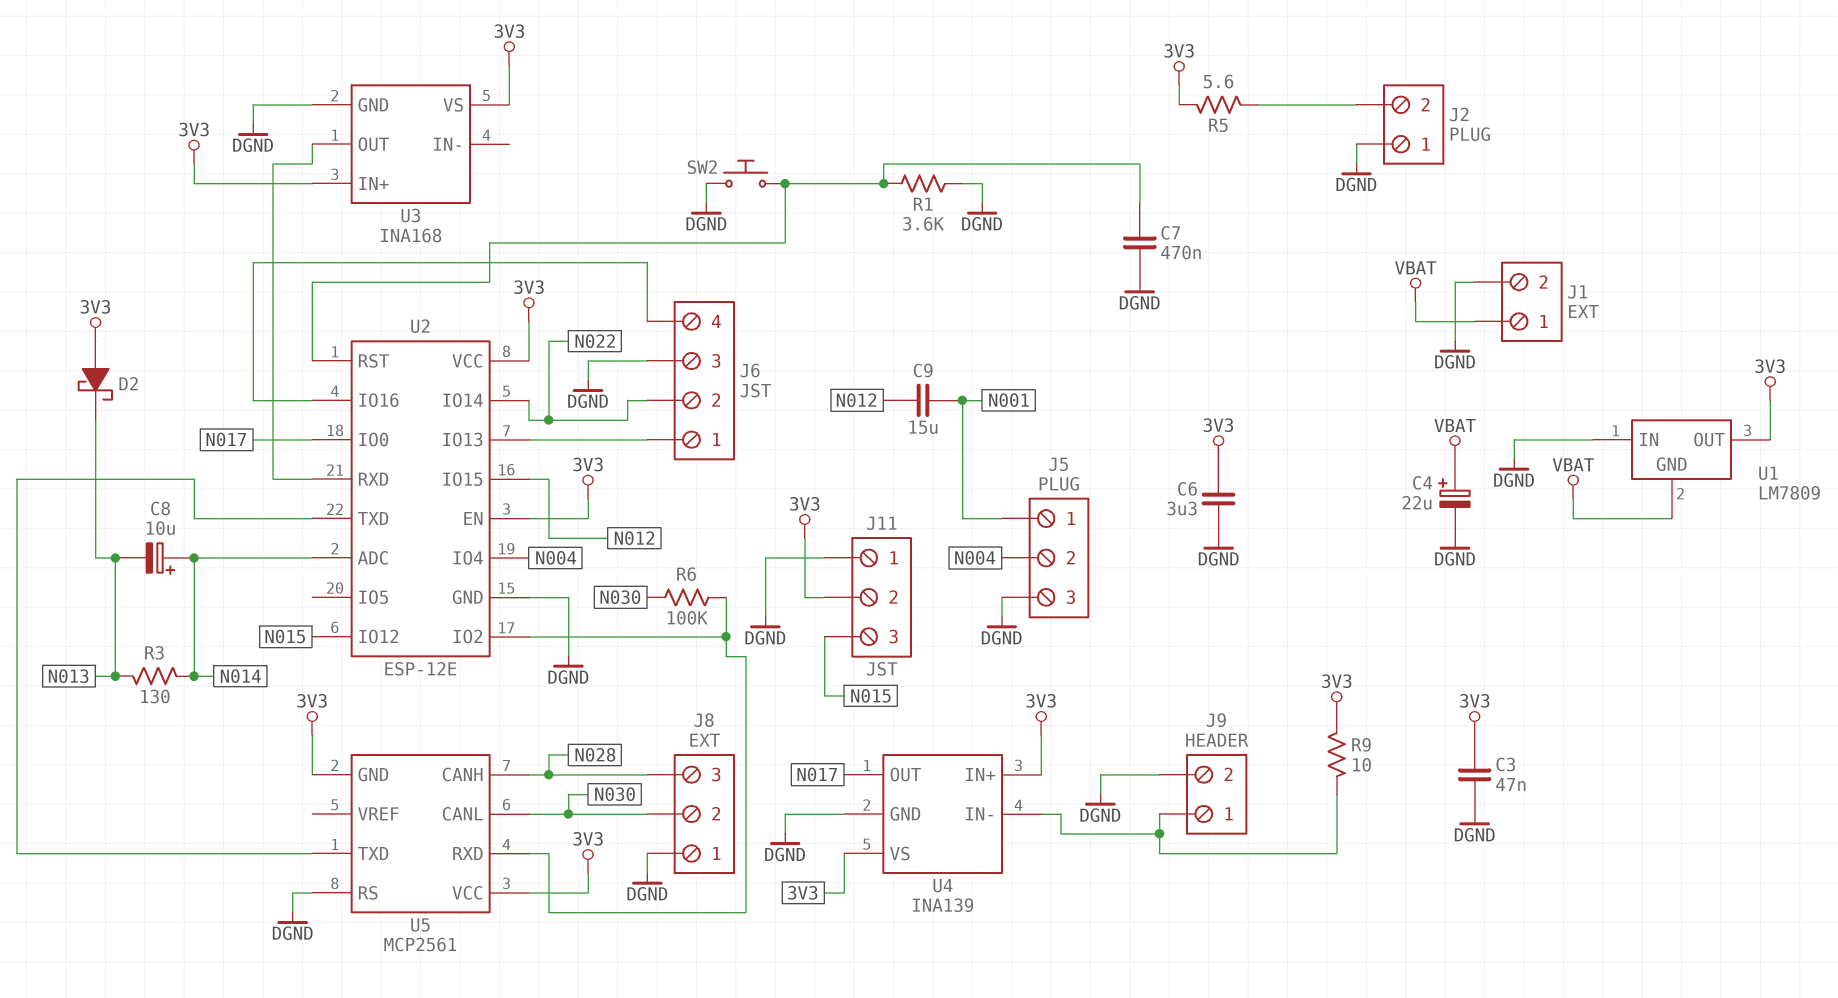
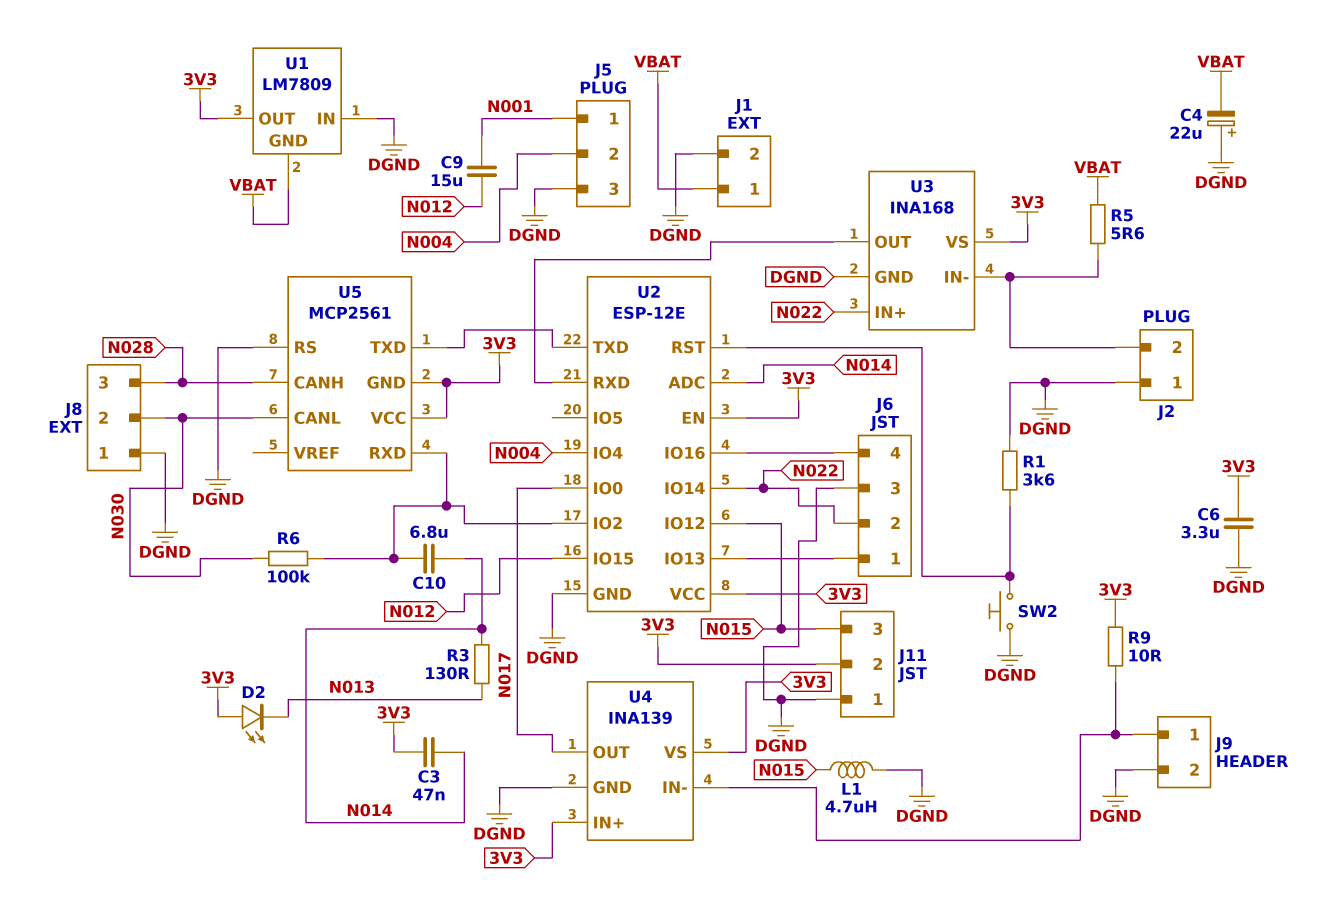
C3: 47nF (3V3, DGND) -> 47nF (3V3, N014)
C4: 22uF (plus VBAT, minus DGND) -> 22uF (plus DGND, minus VBAT)
C7: 470nF (DGND, U2/RST) -> none
C8: 10uF (plus N014, minus N013) -> none
C10: none -> 6.8uF (N014, U2/IO2)
D2: schottky (A 3V3, K N013) -> LED (A 3V3, K N013)
L1: none -> 4.7uH (DGND, N015)
R5: 5.6 (3V3, J2/2) -> 5.6 (J2/2, VBAT)
U3 pin IN+: 3V3 -> N022
U3 pin IN-: none -> J2/2

